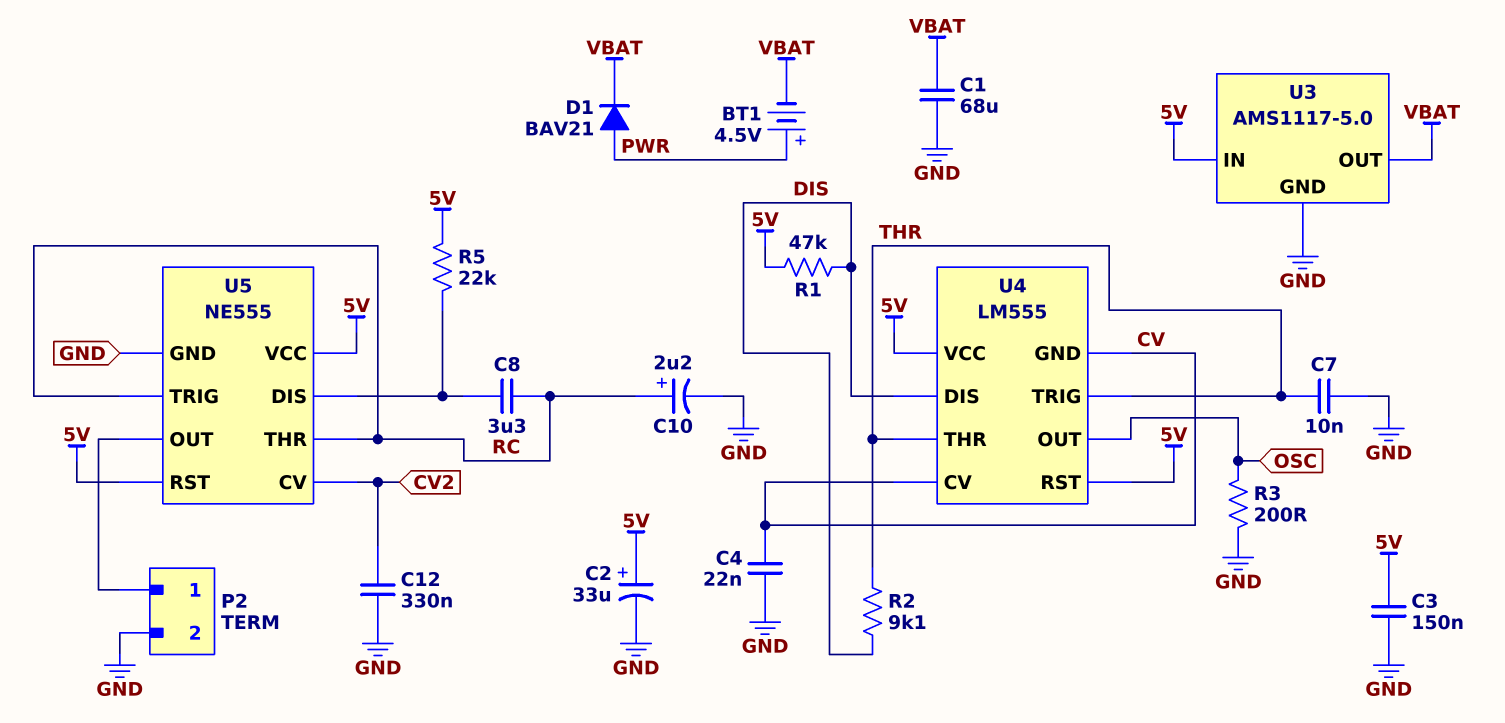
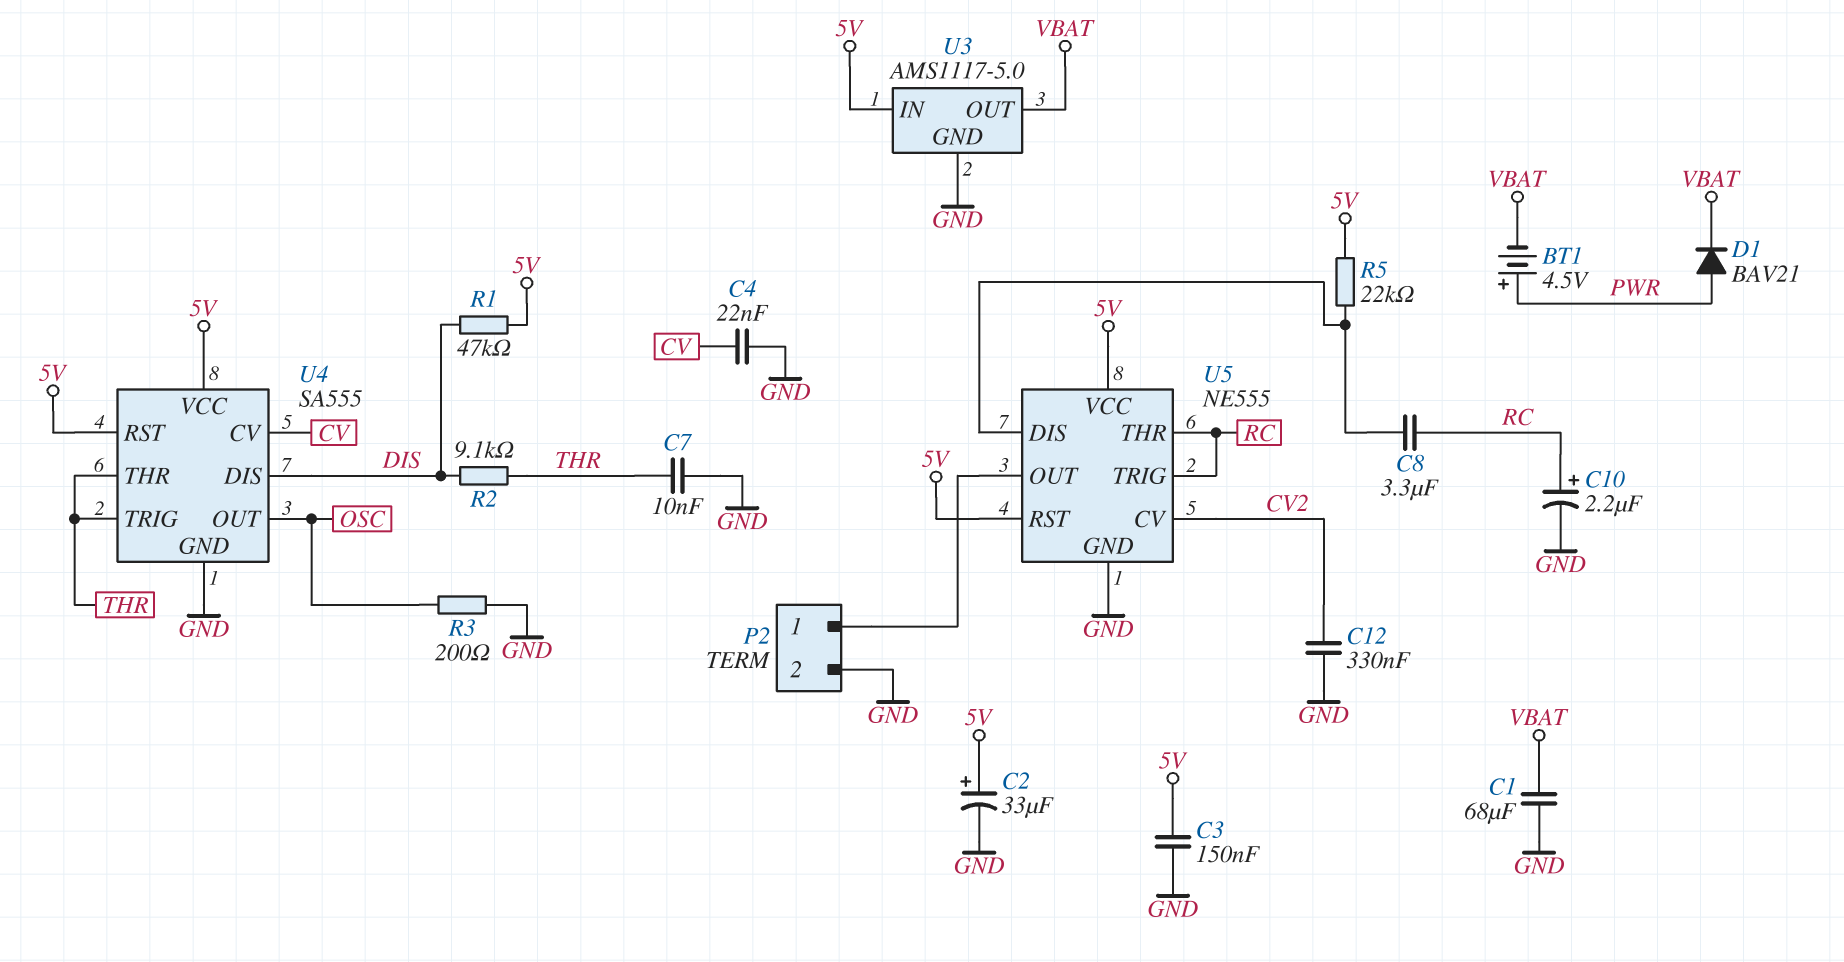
U4: LM555 -> SA555
U4 pin GND: CV -> GND

